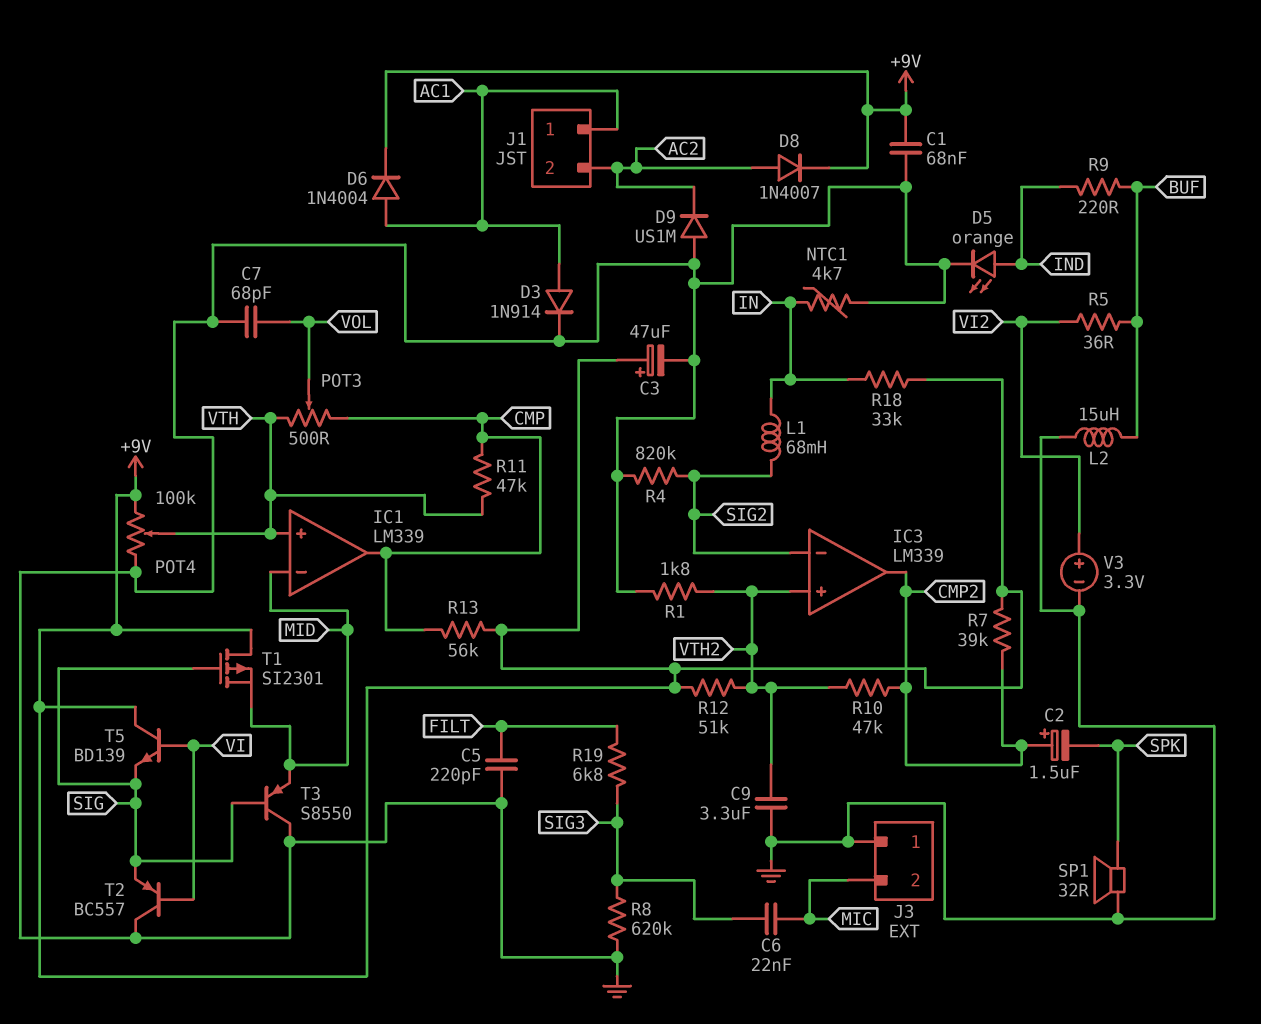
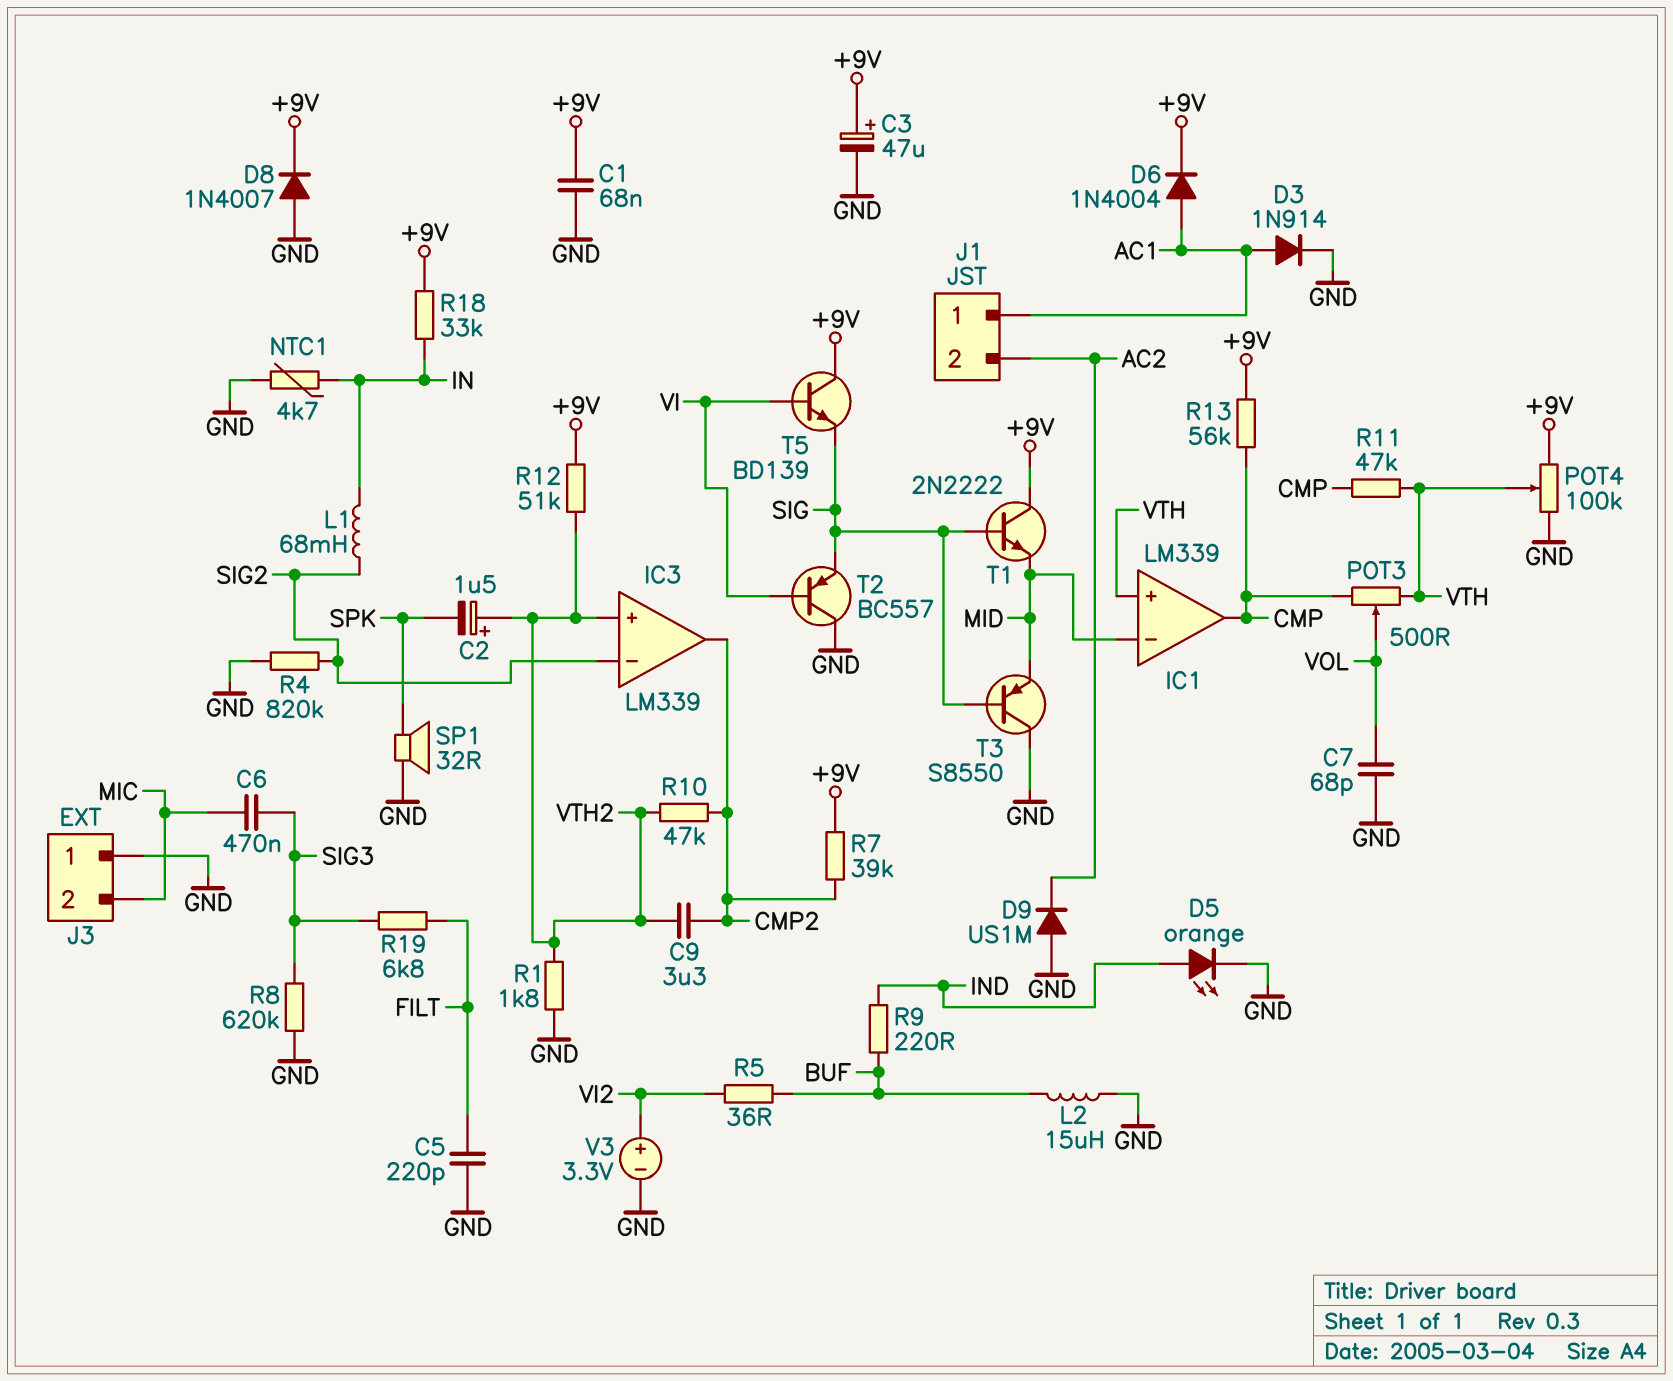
C2: 1.5uF (plus CMP2, minus SPK) -> 1.5uF (plus VTH2, minus SPK)
C6: 22nF (MIC, SIG3) -> 470nF (MIC, SIG3)
C9: 3.3uF (GND, VTH2) -> 3.3uF (CMP2, VTH2)
D8: diode 1N4007 (A AC2, K +9V) -> diode 1N4007 (A GND, K +9V)
T1: PMOS SI2301 (G SIG, D +9V, S MID) -> NPN 2N2222 (B SIG, C +9V, E MID)

